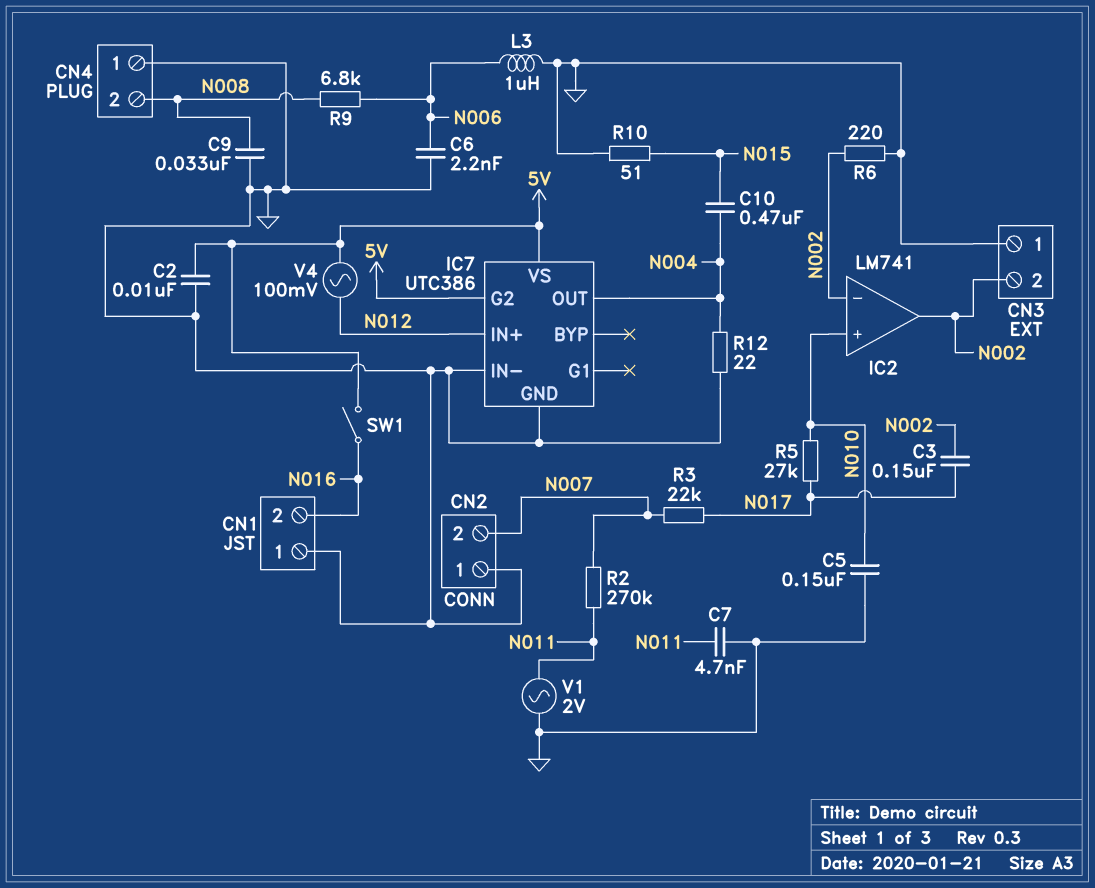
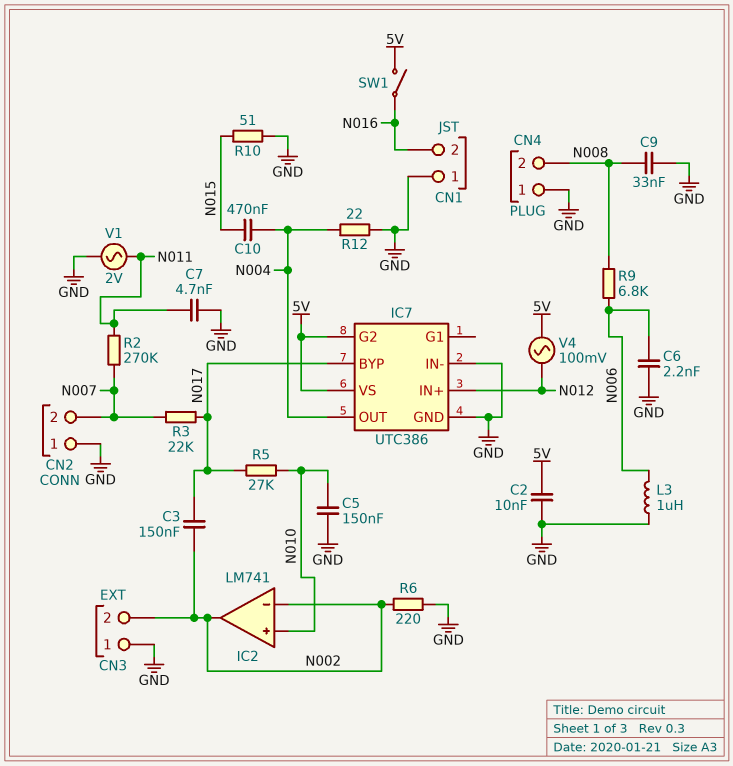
IC7 pin BYP: none -> N017

